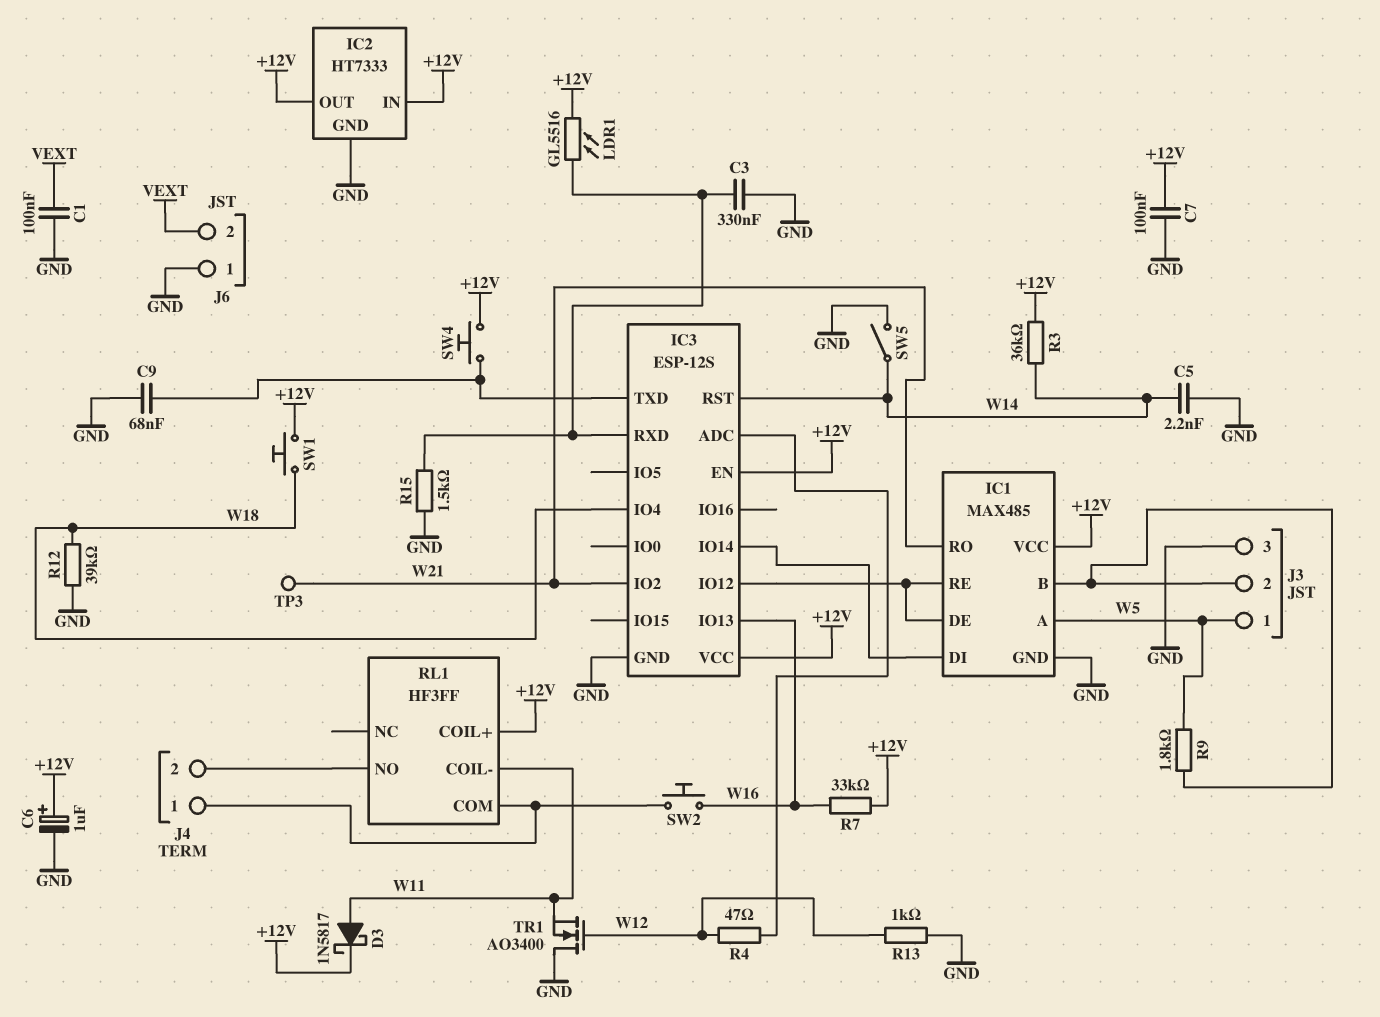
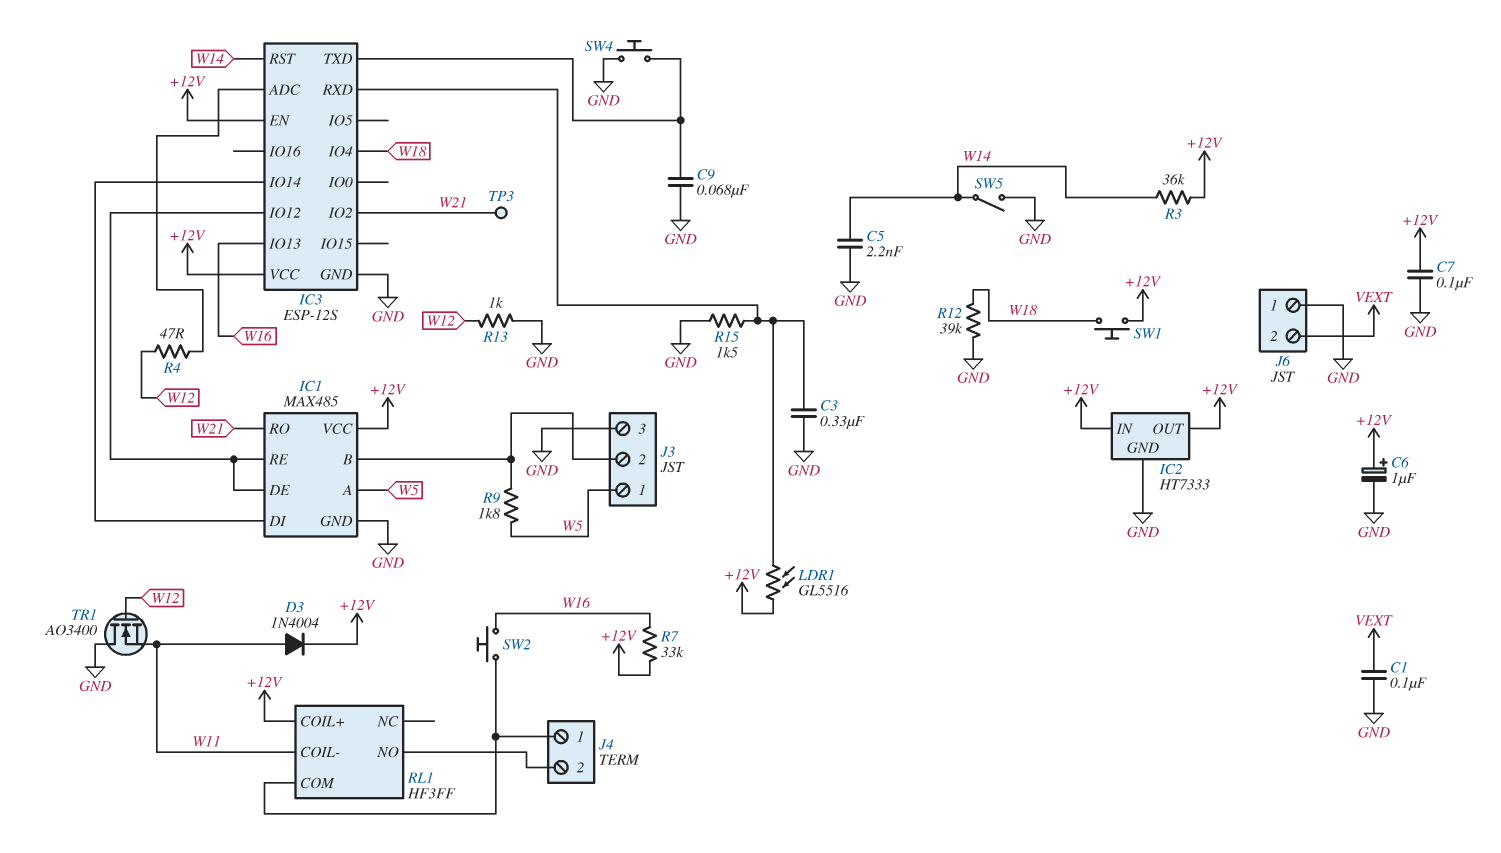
D3: schottky 1N5817 (A W11, K +12V) -> diode 1N4004 (A W11, K +12V)
SW4: button (+12V, IC3/TXD) -> button (GND, IC3/TXD)

